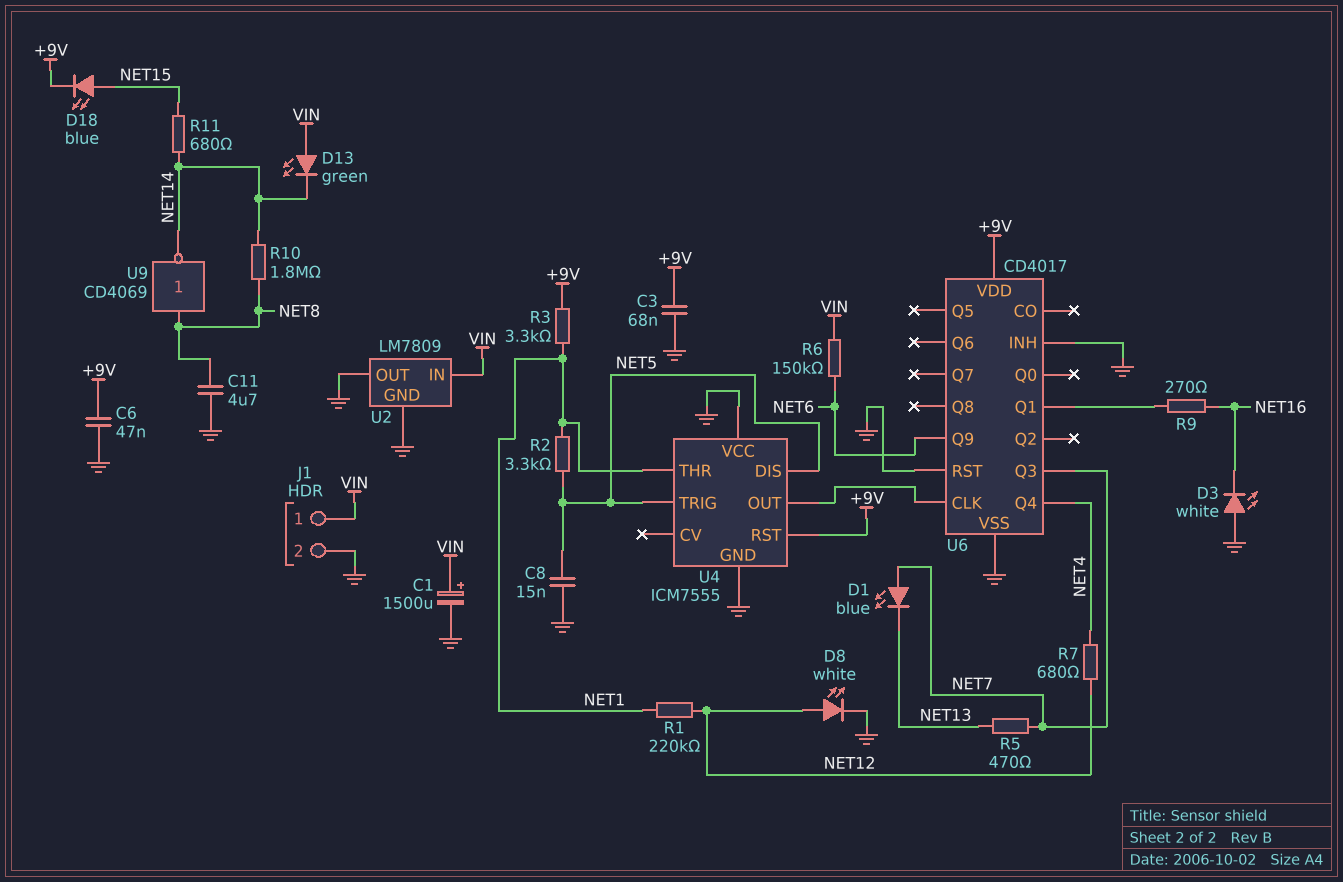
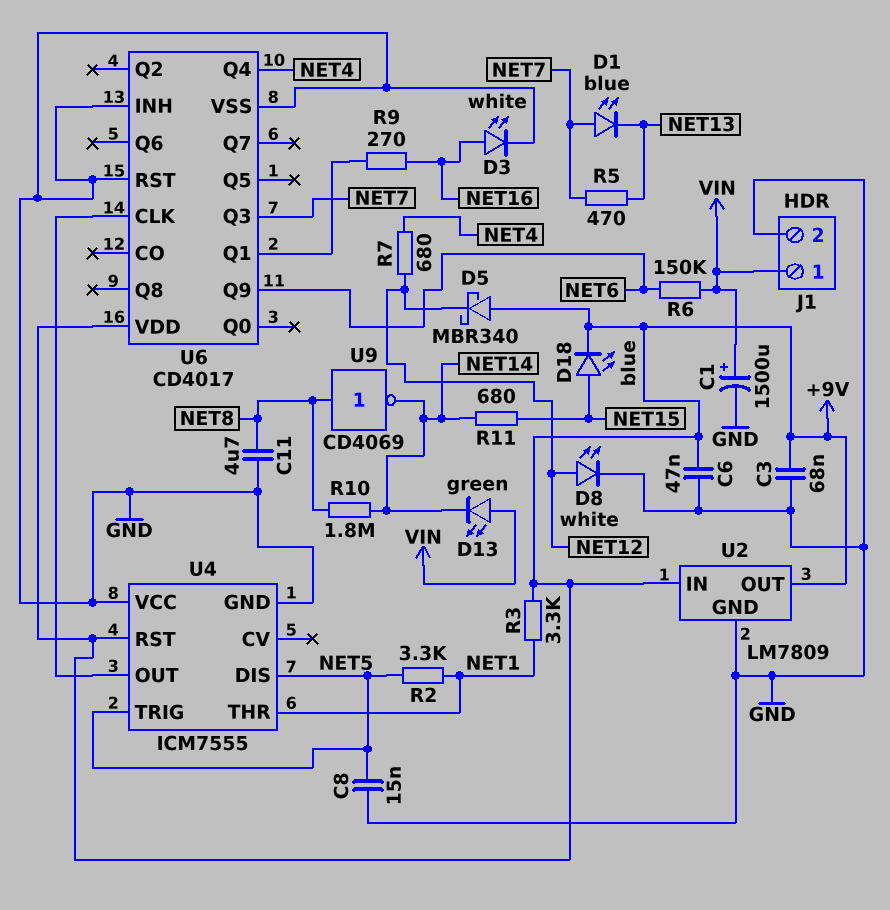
D3: LED white (A GND, K NET16) -> LED white (A NET16, K GND)
D5: none -> schottky MBR340 (A +9V, K NET12)
R1: 220k (NET1, NET12) -> none
U2 pin IN: VIN -> +9V
U2 pin OUT: GND -> +9V

